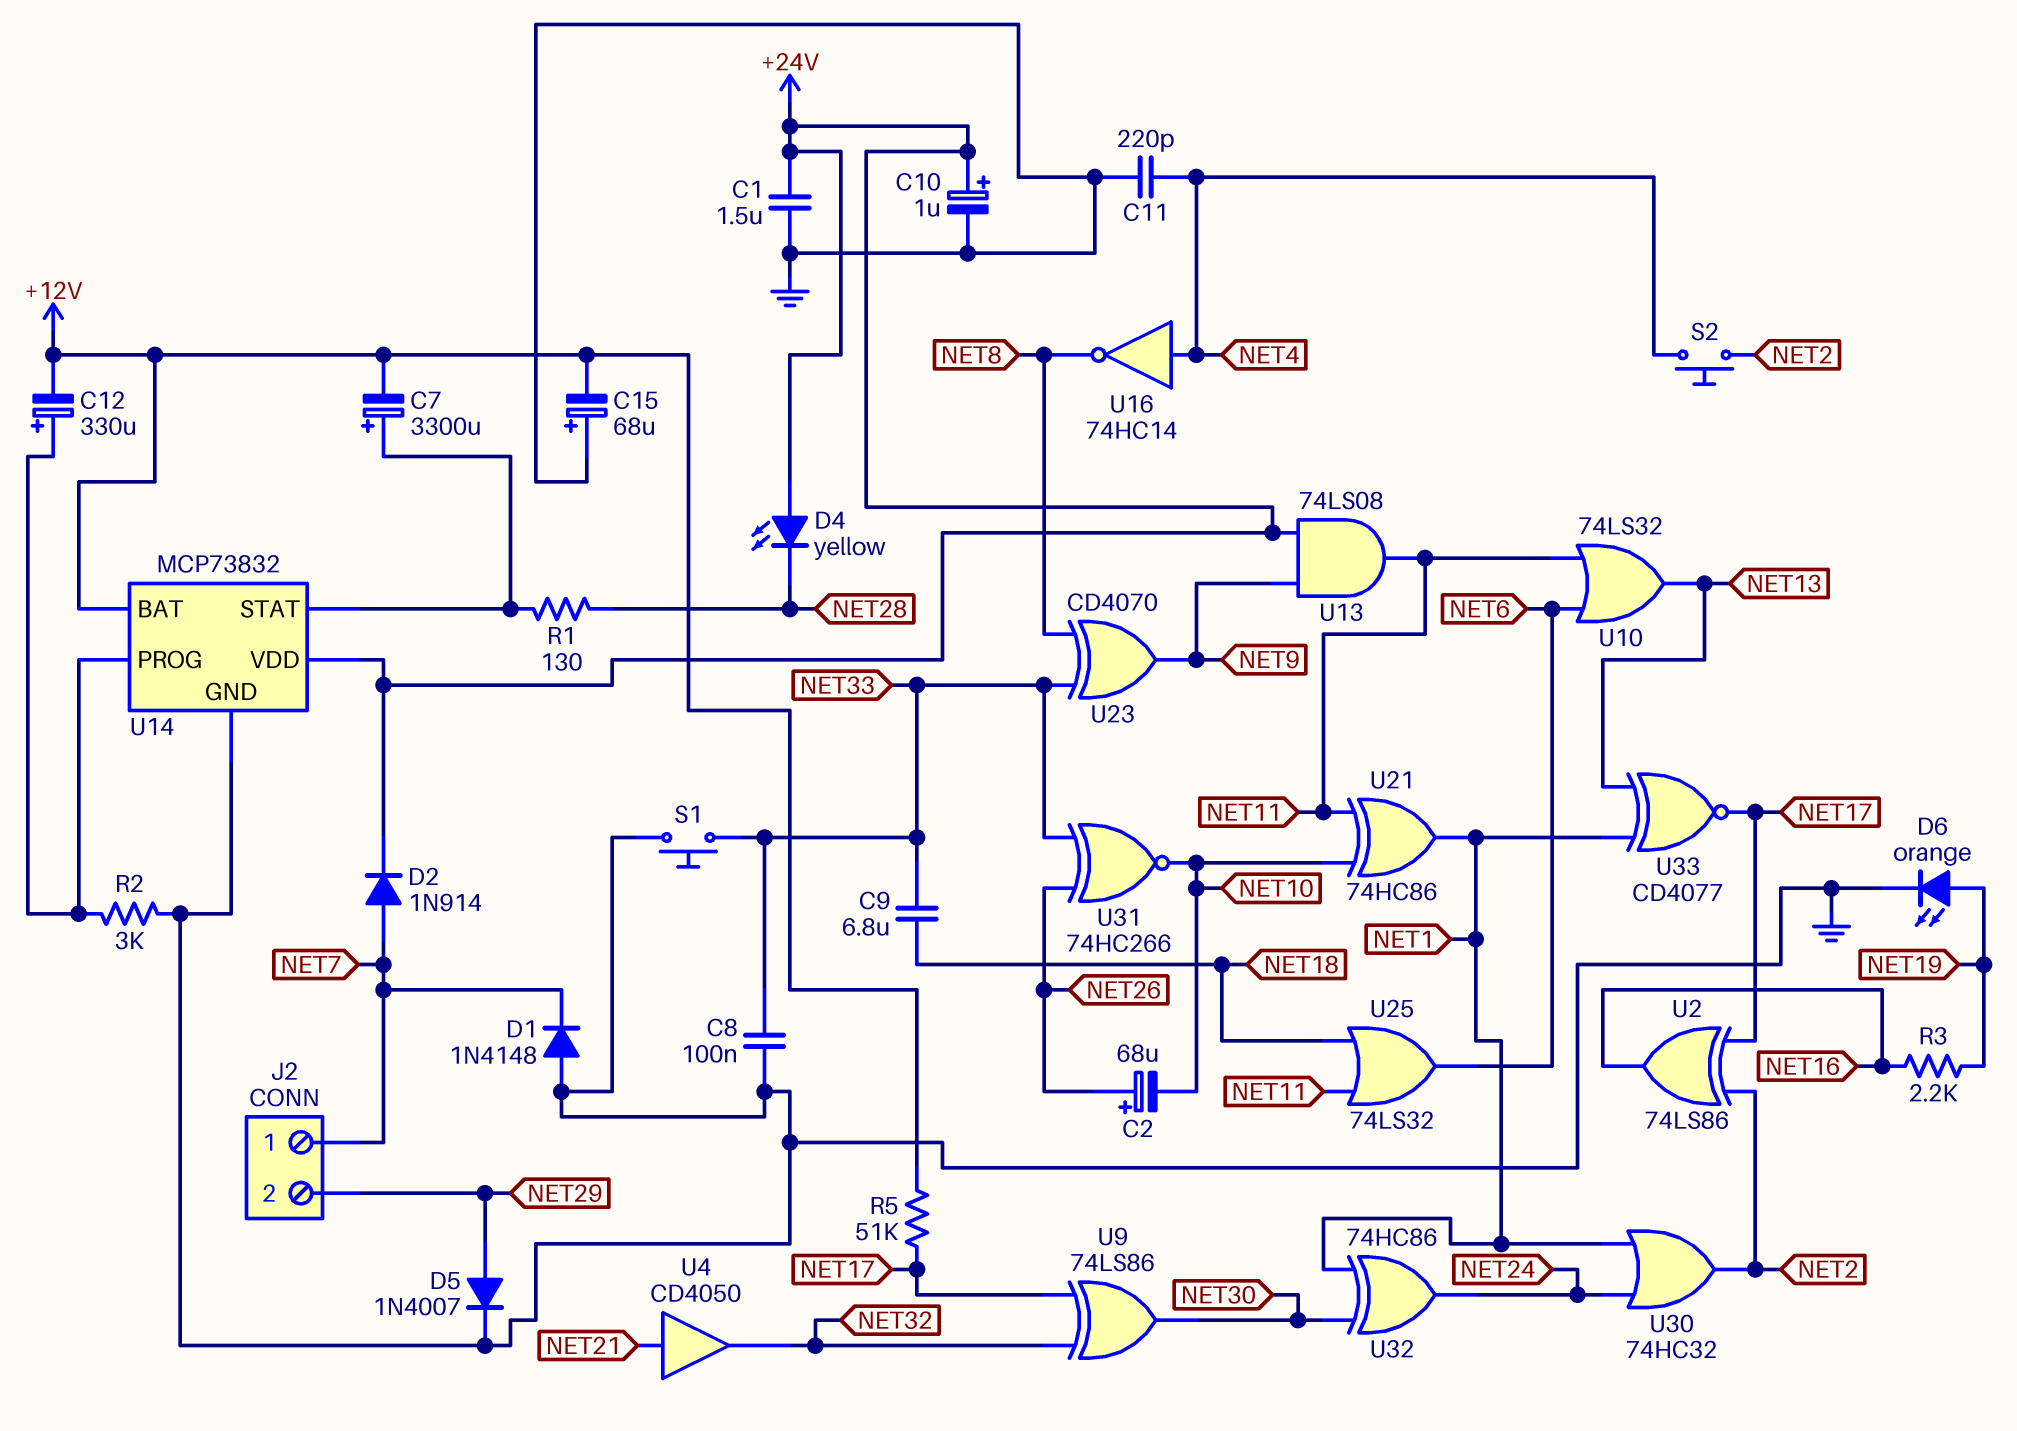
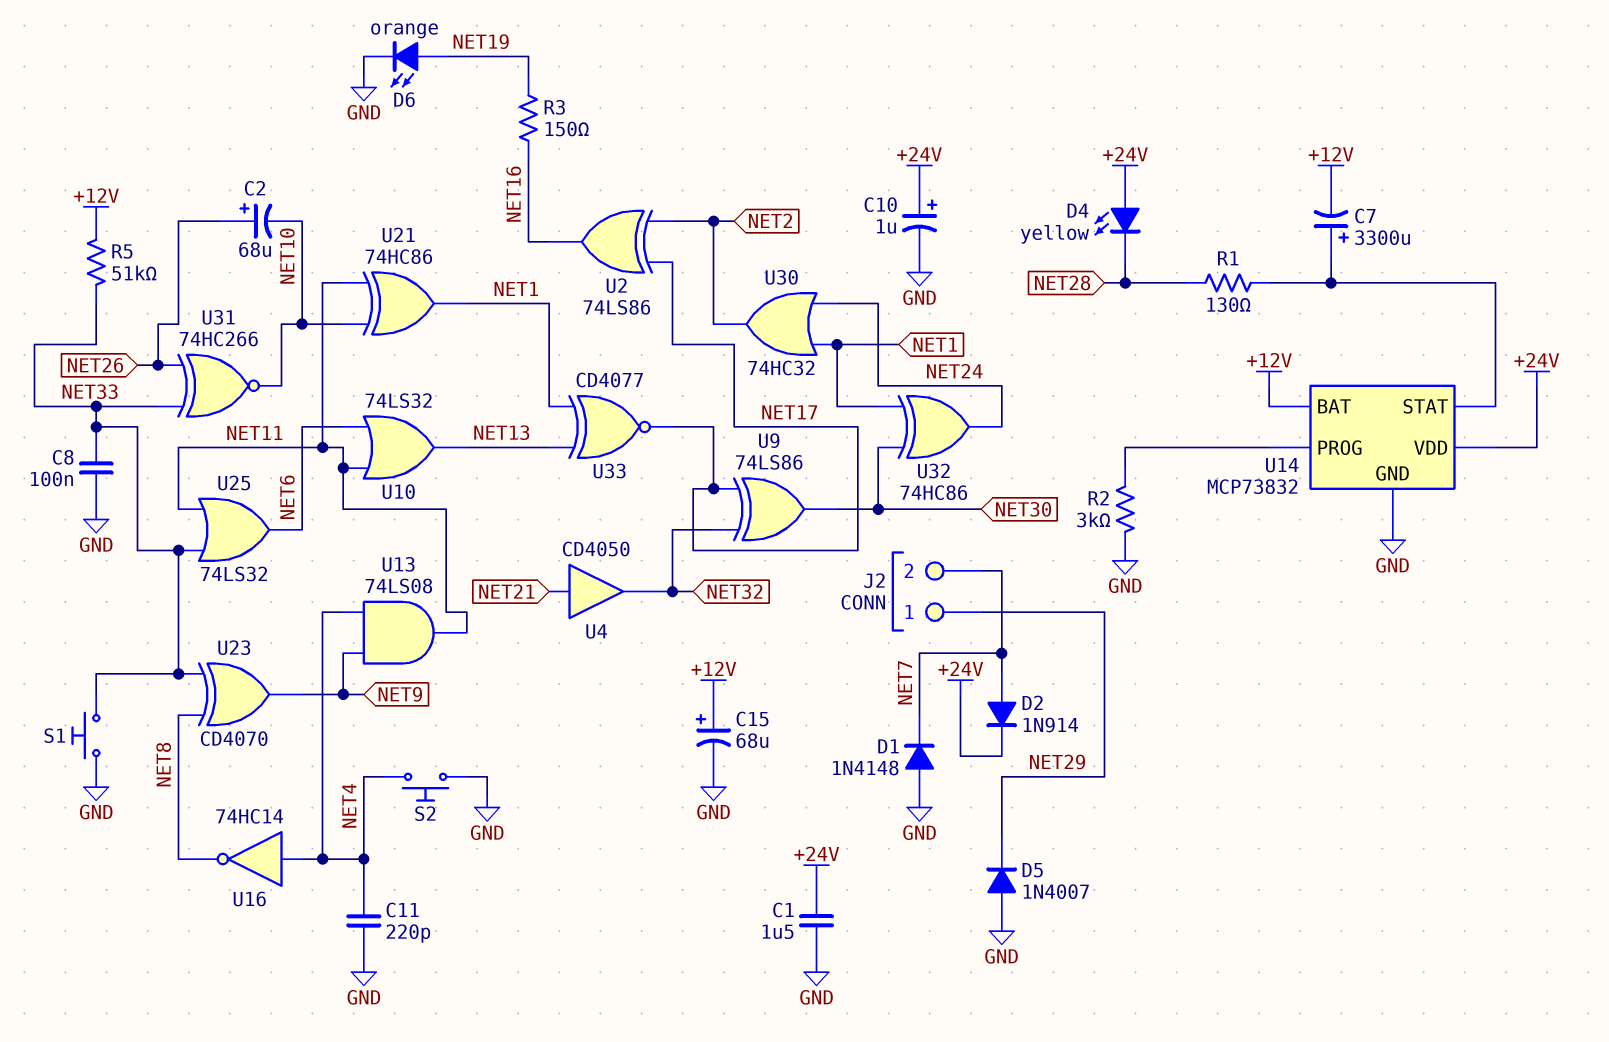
C9: 6.8uF (NET18, NET33) -> none
C12: 330uF (plus U14/PROG, minus +12V) -> none
C15: 68uF (plus GND, minus +12V) -> 68uF (plus +12V, minus GND)
D5: diode 1N4007 (A NET29, K GND) -> diode 1N4007 (A GND, K NET29)
J2 pin 1: NET7 -> NET29
J2 pin 2: NET29 -> NET7
R3: 2.2k (NET16, NET19) -> 150 (NET16, NET19)
R5: 51k (+12V, NET17) -> 51k (+12V, NET33)
S2: button (NET2, NET4) -> button (GND, NET4)
U13: AND 74LS08 (in +24V, in NET9, out NET11) -> AND 74LS08 (in NET4, in NET9, out NET11)
U25: OR 74LS32 (in NET11, in NET18, out NET6) -> OR 74LS32 (in NET11, in NET33, out NET6)

